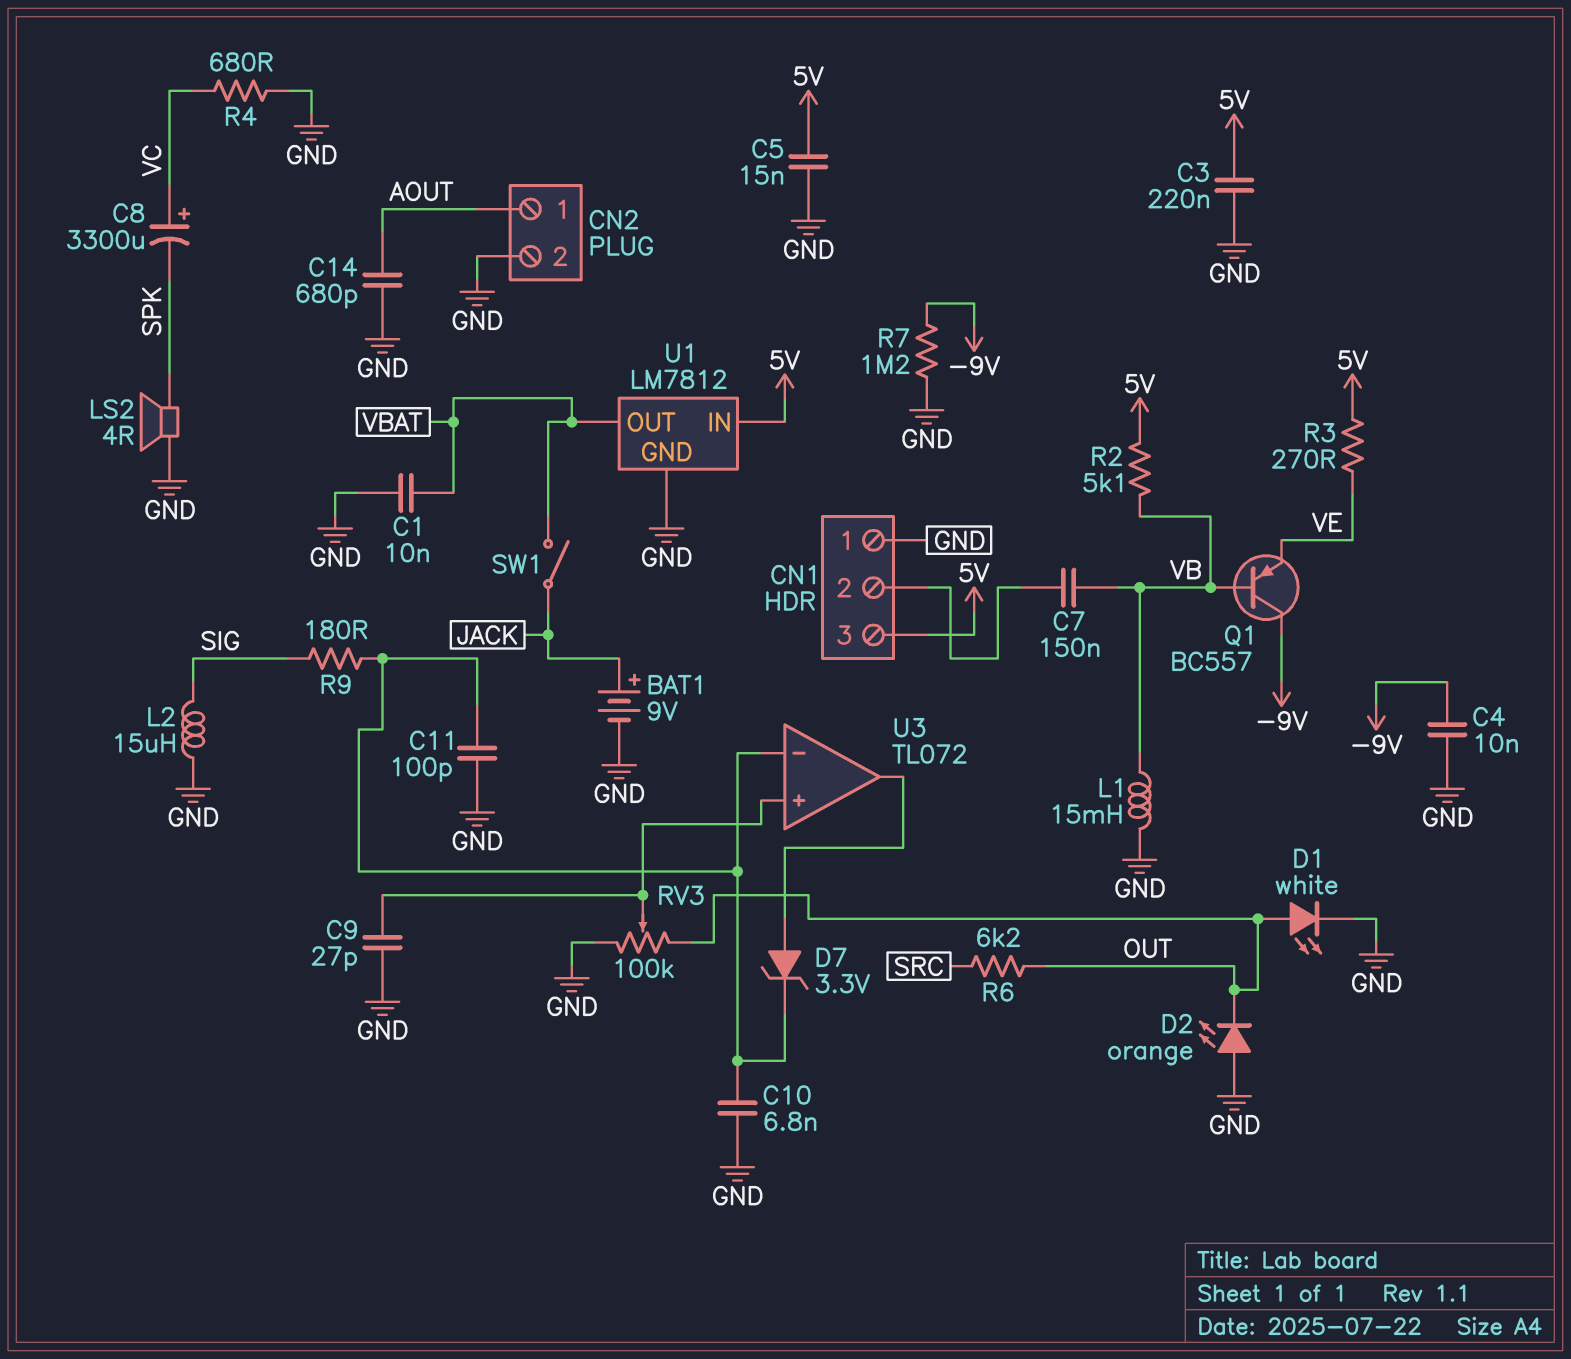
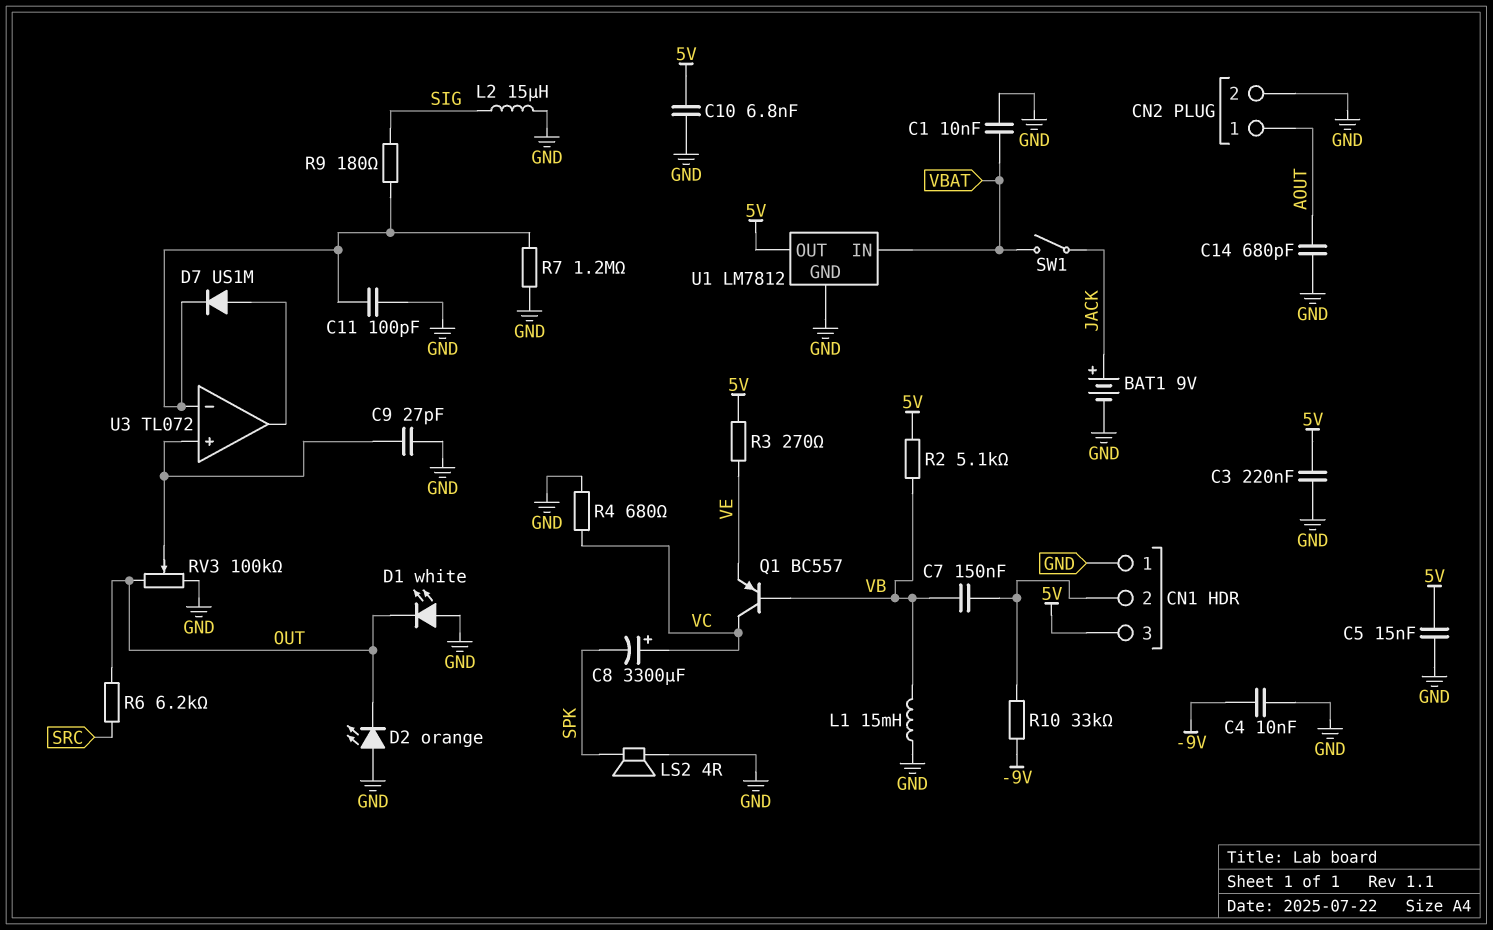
C10: 6.8nF (GND, U3/in-) -> 6.8nF (5V, GND)
D1: LED white (A OUT, K GND) -> LED white (A GND, K OUT)
D7: zener 3.3V (A U3/out, K U3/in-) -> diode US1M (A U3/out, K U3/in-)
Q1: PNP BC557 (B VB, C -9V, E VE) -> PNP BC557 (B VB, C VC, E VE)
R7: 1.2M (-9V, GND) -> 1.2M (GND, U3/in-)
R10: none -> 33k (-9V, CN1/2)
U1 pin IN: 5V -> VBAT
U1 pin OUT: VBAT -> 5V

